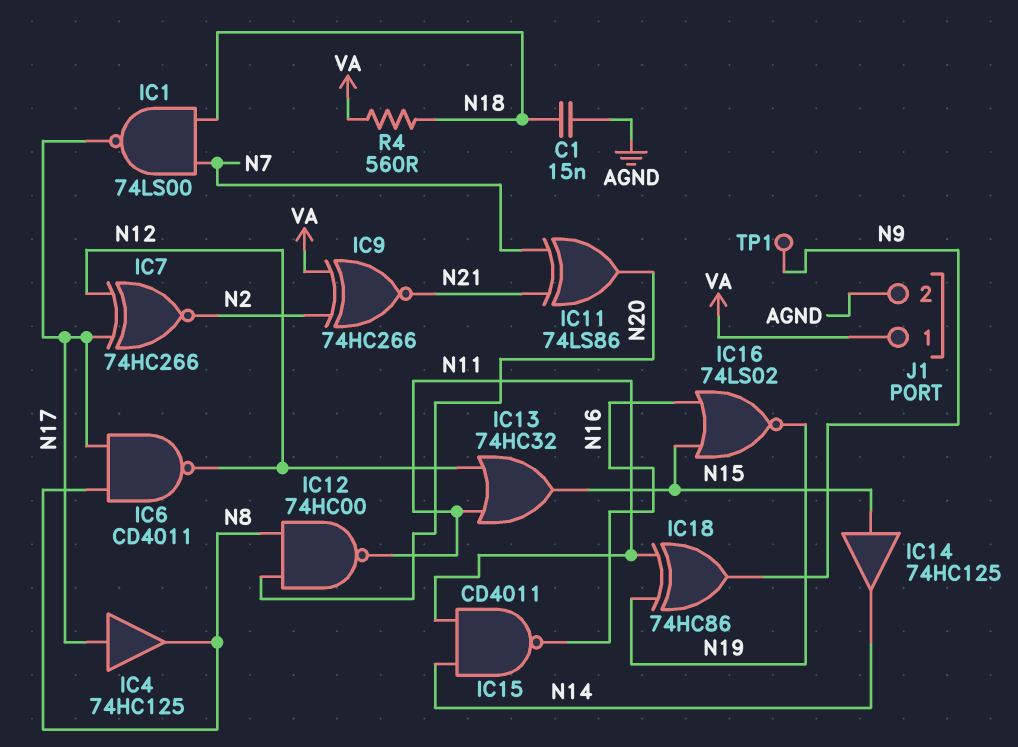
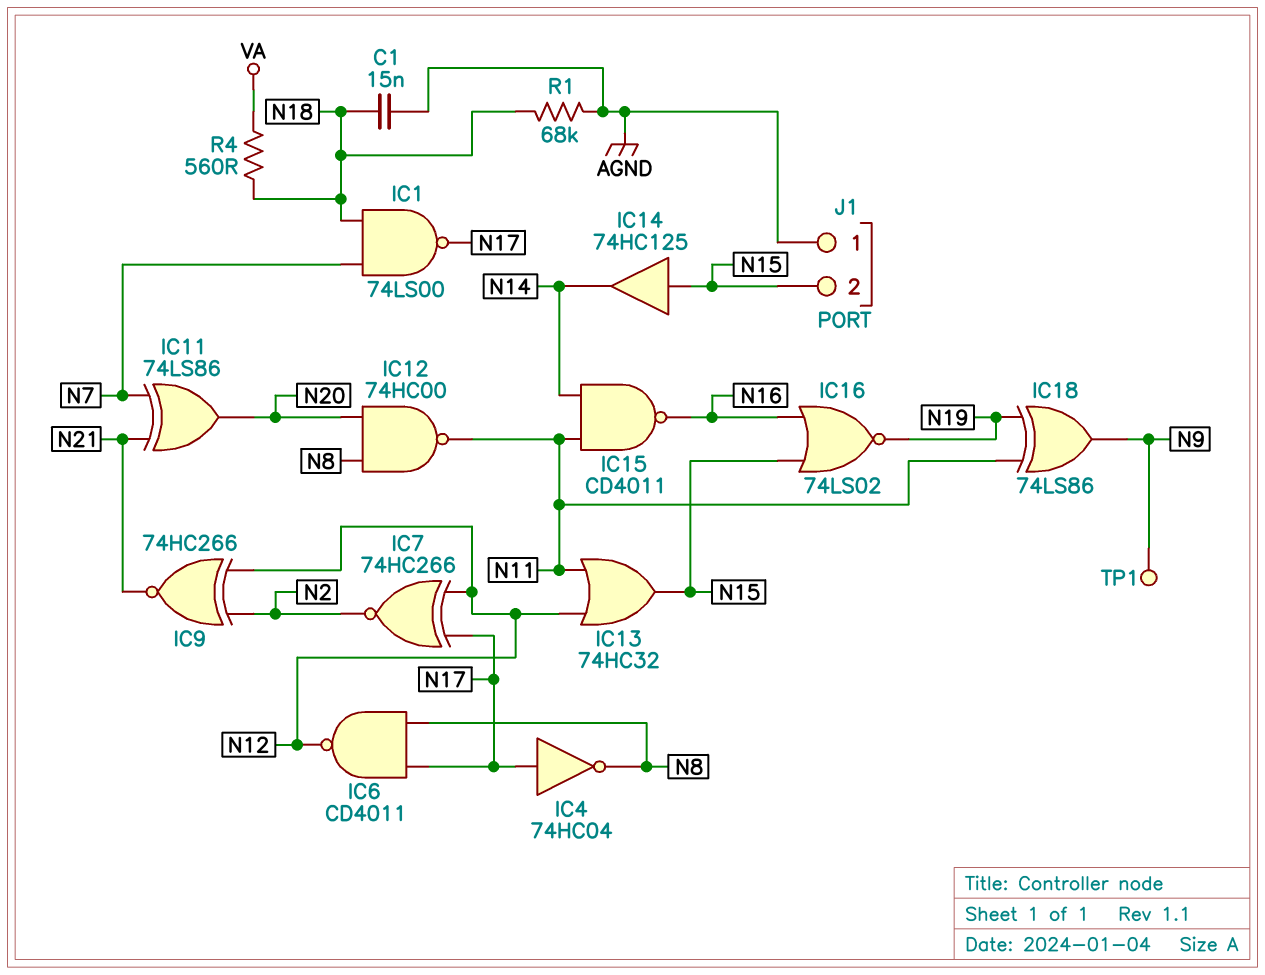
IC4: buffer 74HC125 (in N17, out N8) -> NOT 74HC04 (in N17, out N8)
IC9: XNOR 74HC266 (in N2, in VA, out N21) -> XNOR 74HC266 (in N2, in N12, out N21)
IC18: XOR 74HC86 (in N11, in N19, out N9) -> XOR 74LS86 (in N11, in N19, out N9)
J1 pin 1: VA -> AGND
J1 pin 2: AGND -> N15
R1: none -> 68k (AGND, N18)

